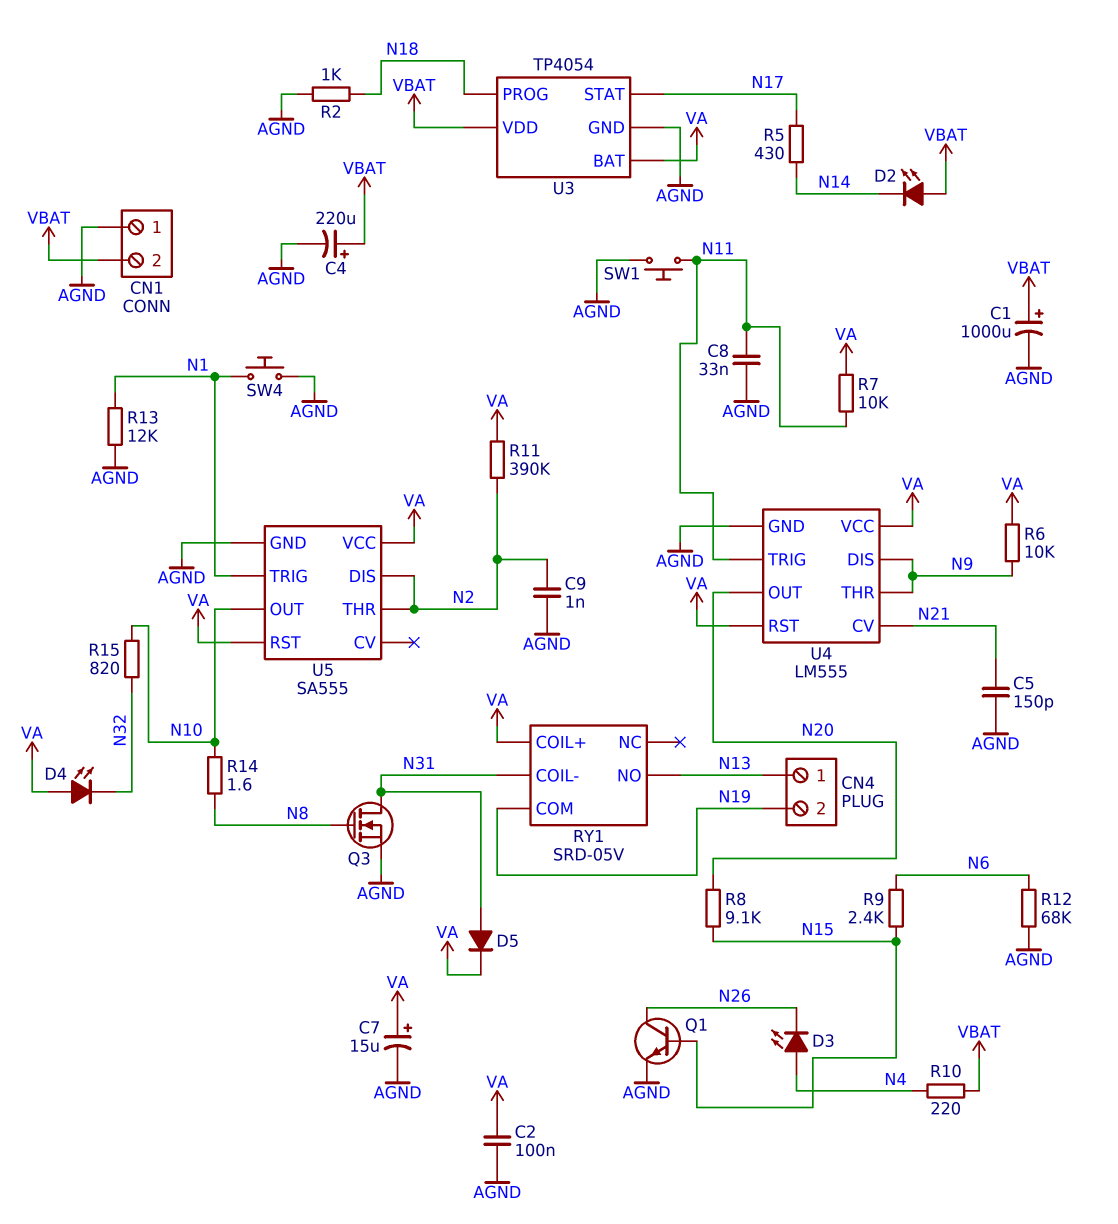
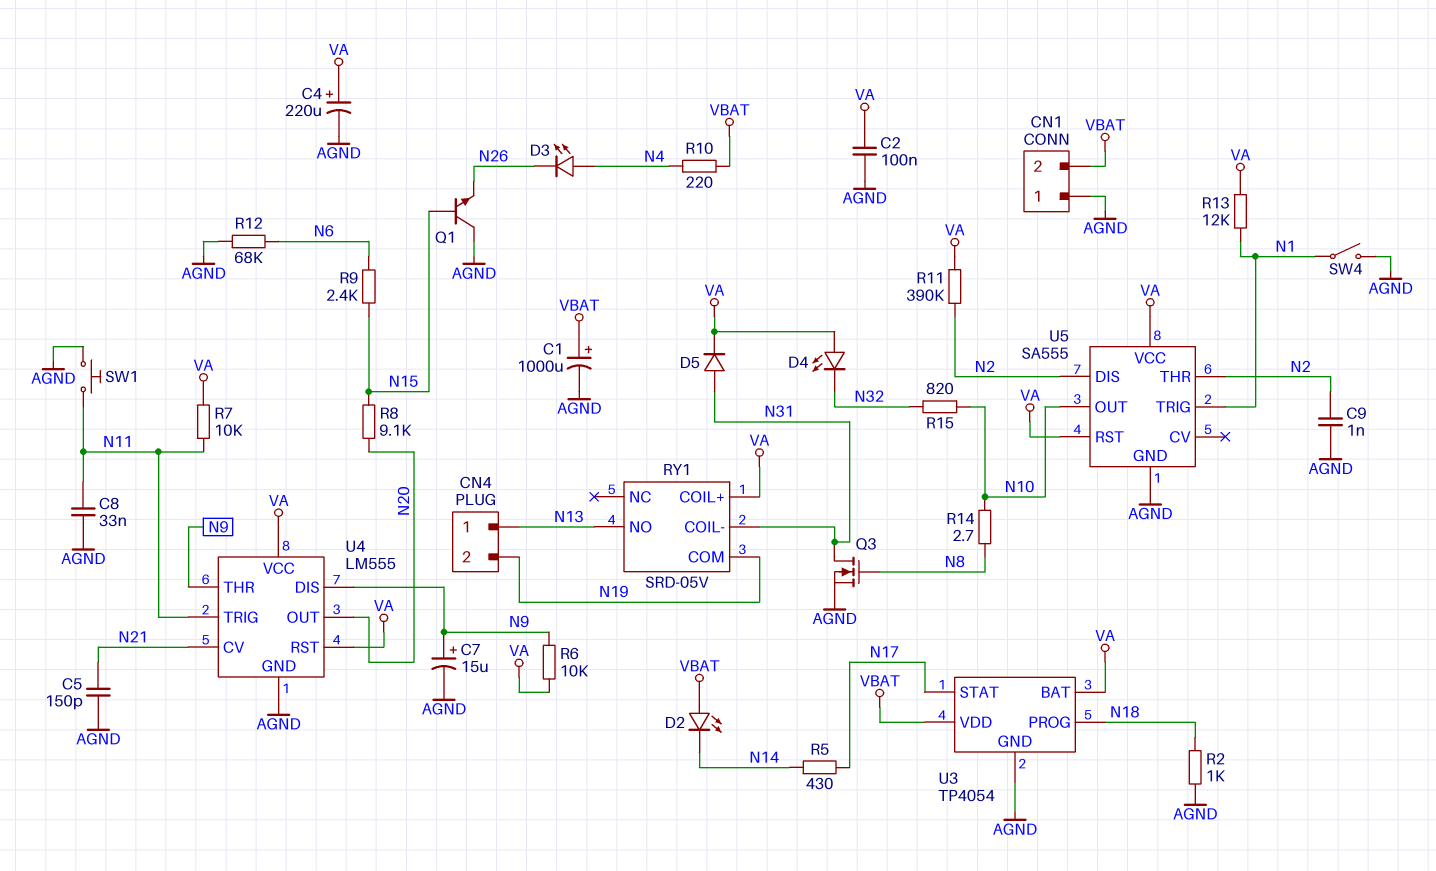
C4: 220uF (plus VBAT, minus AGND) -> 220uF (plus VA, minus AGND)
C7: 15uF (plus VA, minus AGND) -> 15uF (plus N9, minus AGND)
Q1: NPN (B N15, C N26, E AGND) -> NPN (B N15, C AGND, E N26)
R13: 12k (AGND, N1) -> 12k (N1, VA)
R14: 1.6 (N8, N10) -> 2.7 (N8, N10)
SW4: button (AGND, N1) -> switch (AGND, N1)

